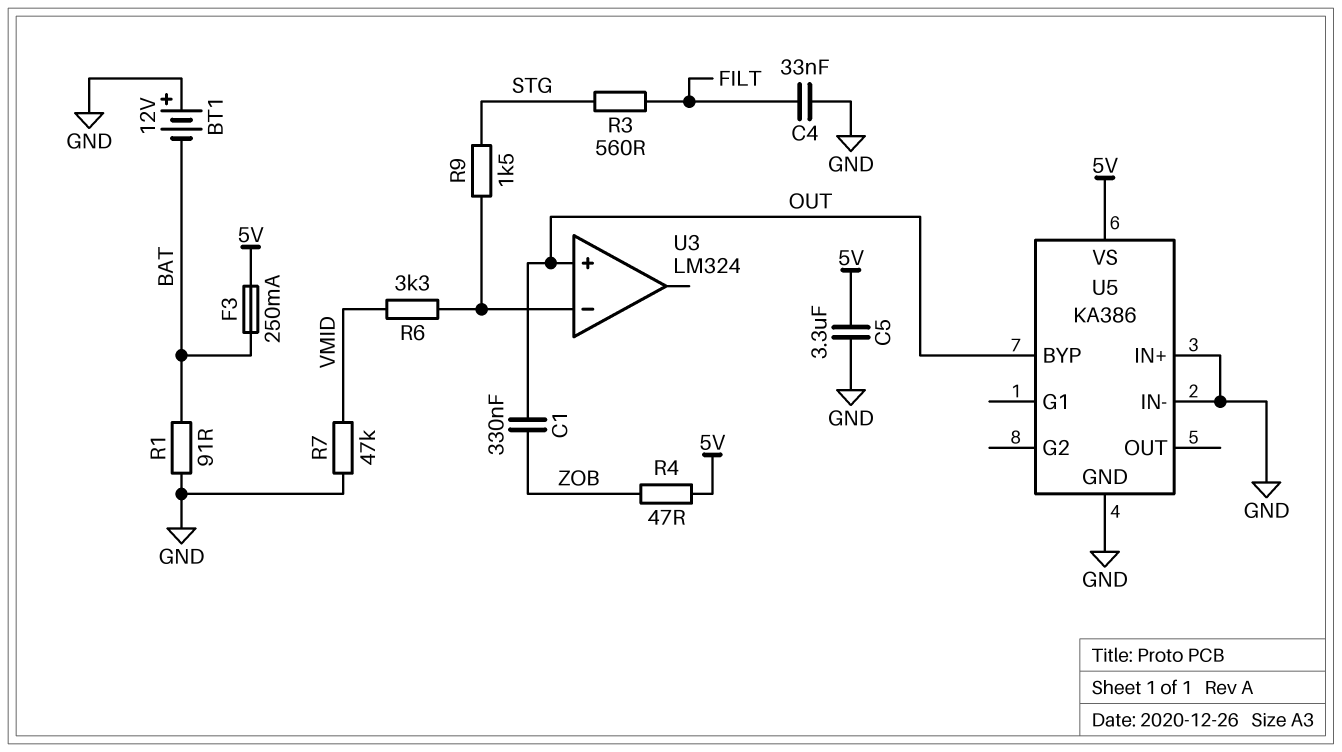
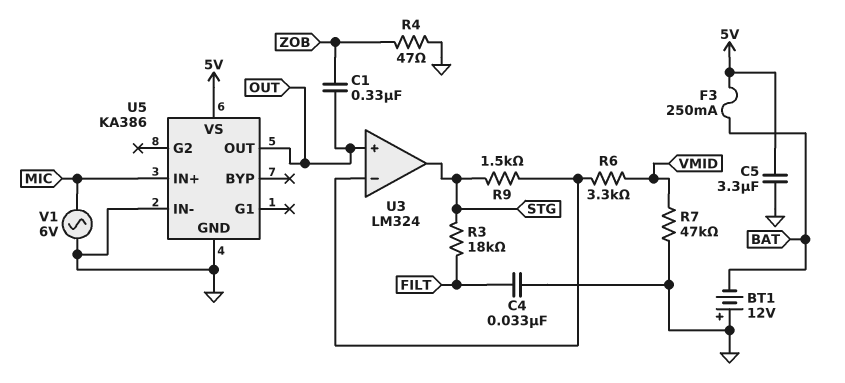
R1: 91 (BAT, GND) -> none
R3: 560 (FILT, STG) -> 18k (FILT, STG)
R4: 47 (5V, ZOB) -> 47 (GND, ZOB)
U3 pin out: none -> STG
U5 pin BYP: OUT -> none
U5 pin IN+: GND -> MIC
U5 pin OUT: none -> OUT
V1: none -> AC 6V (GND, MIC)

